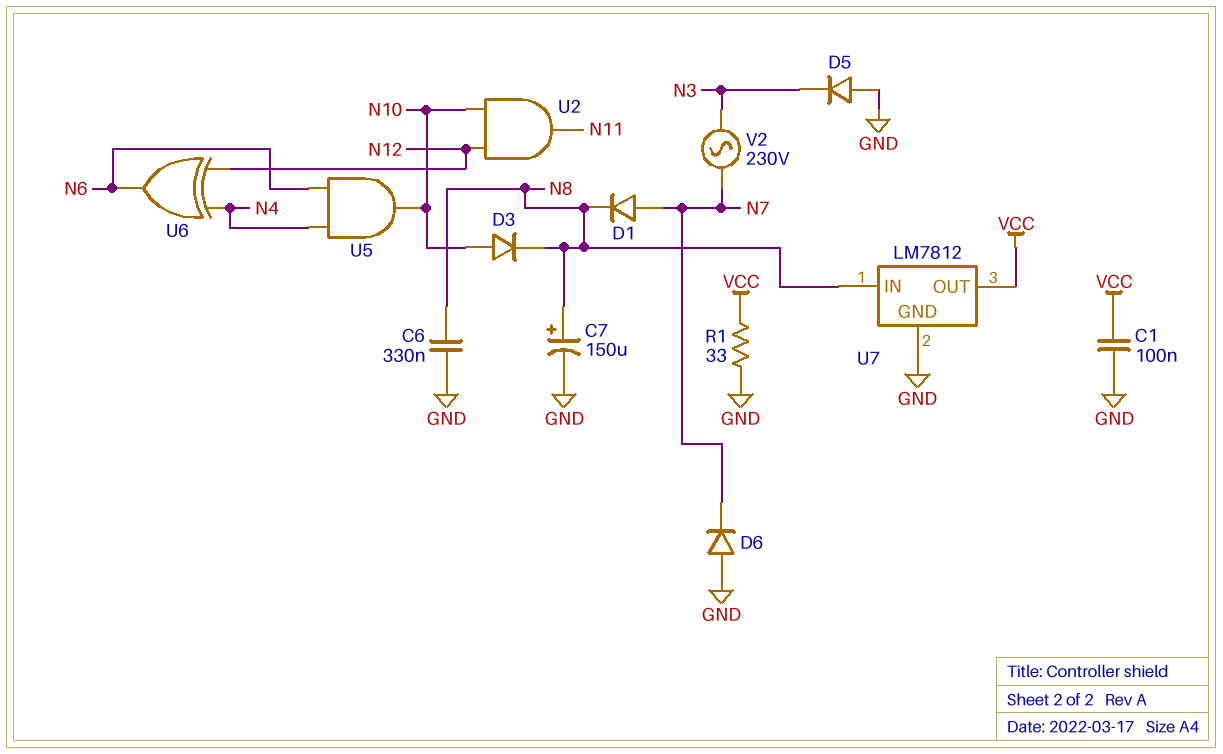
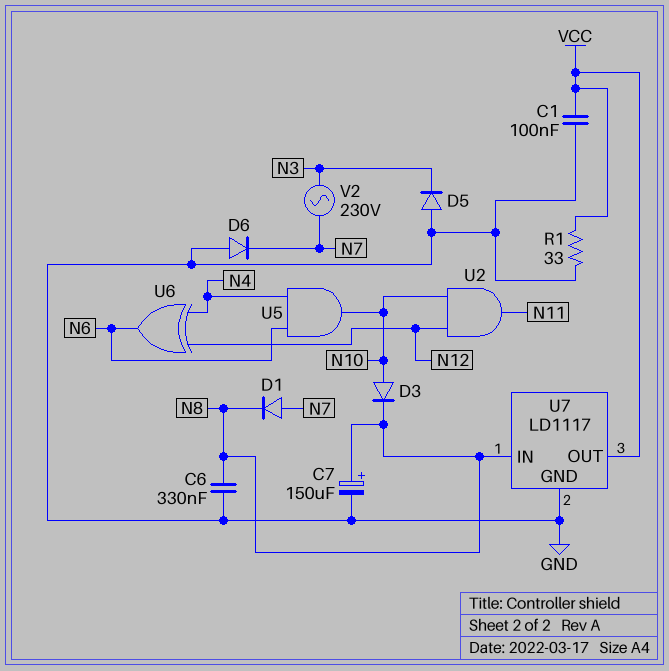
U7: LM7812 -> LD1117

